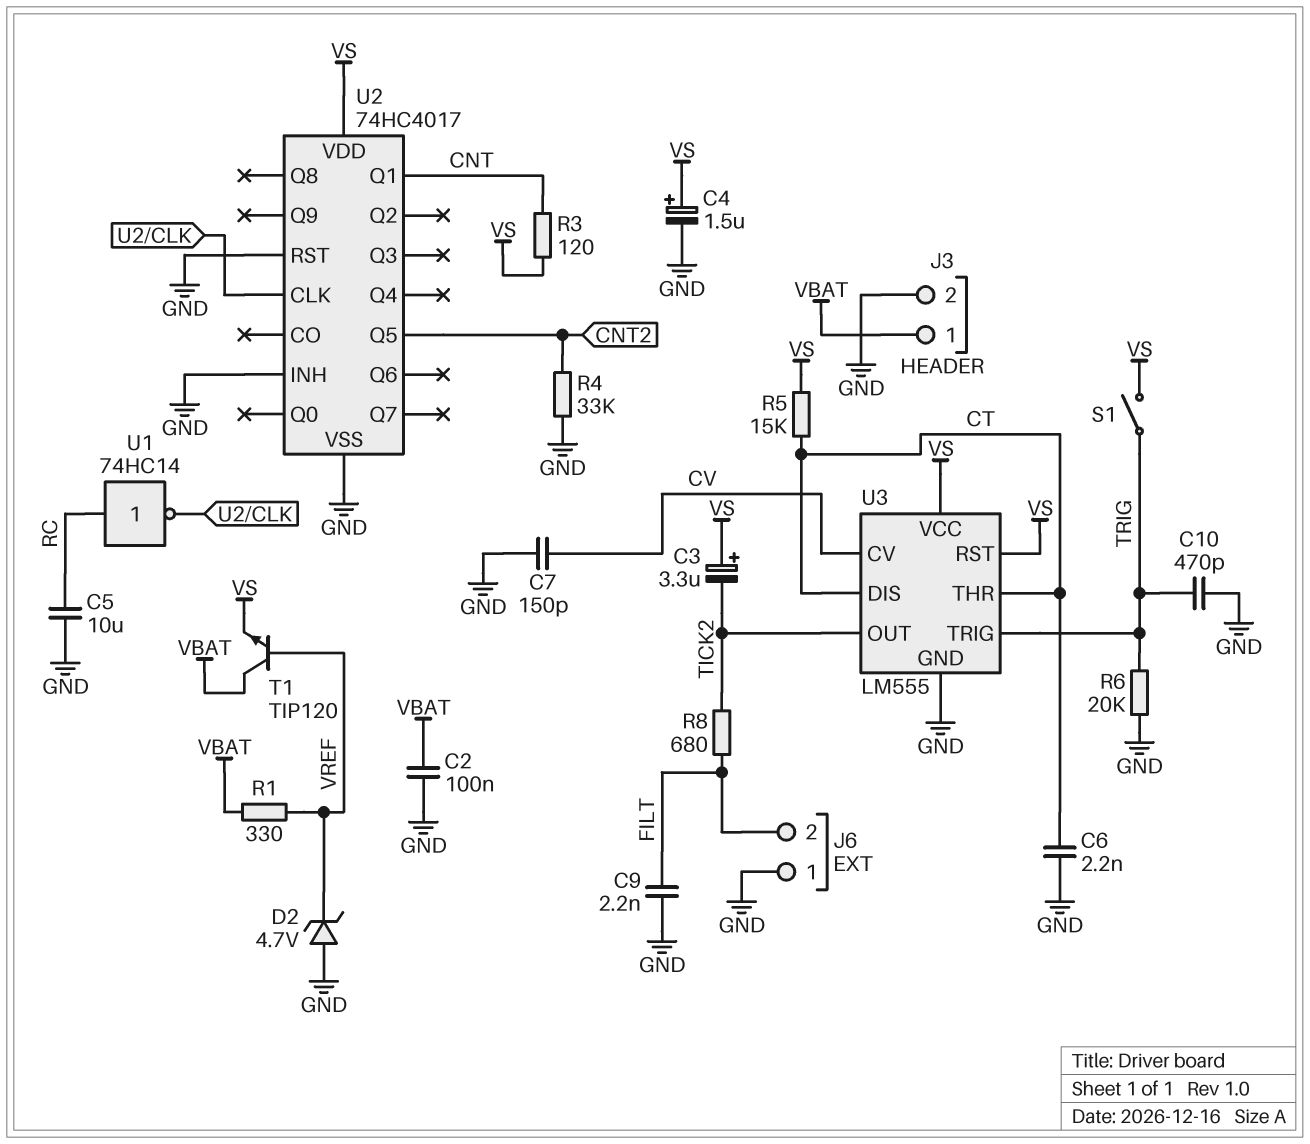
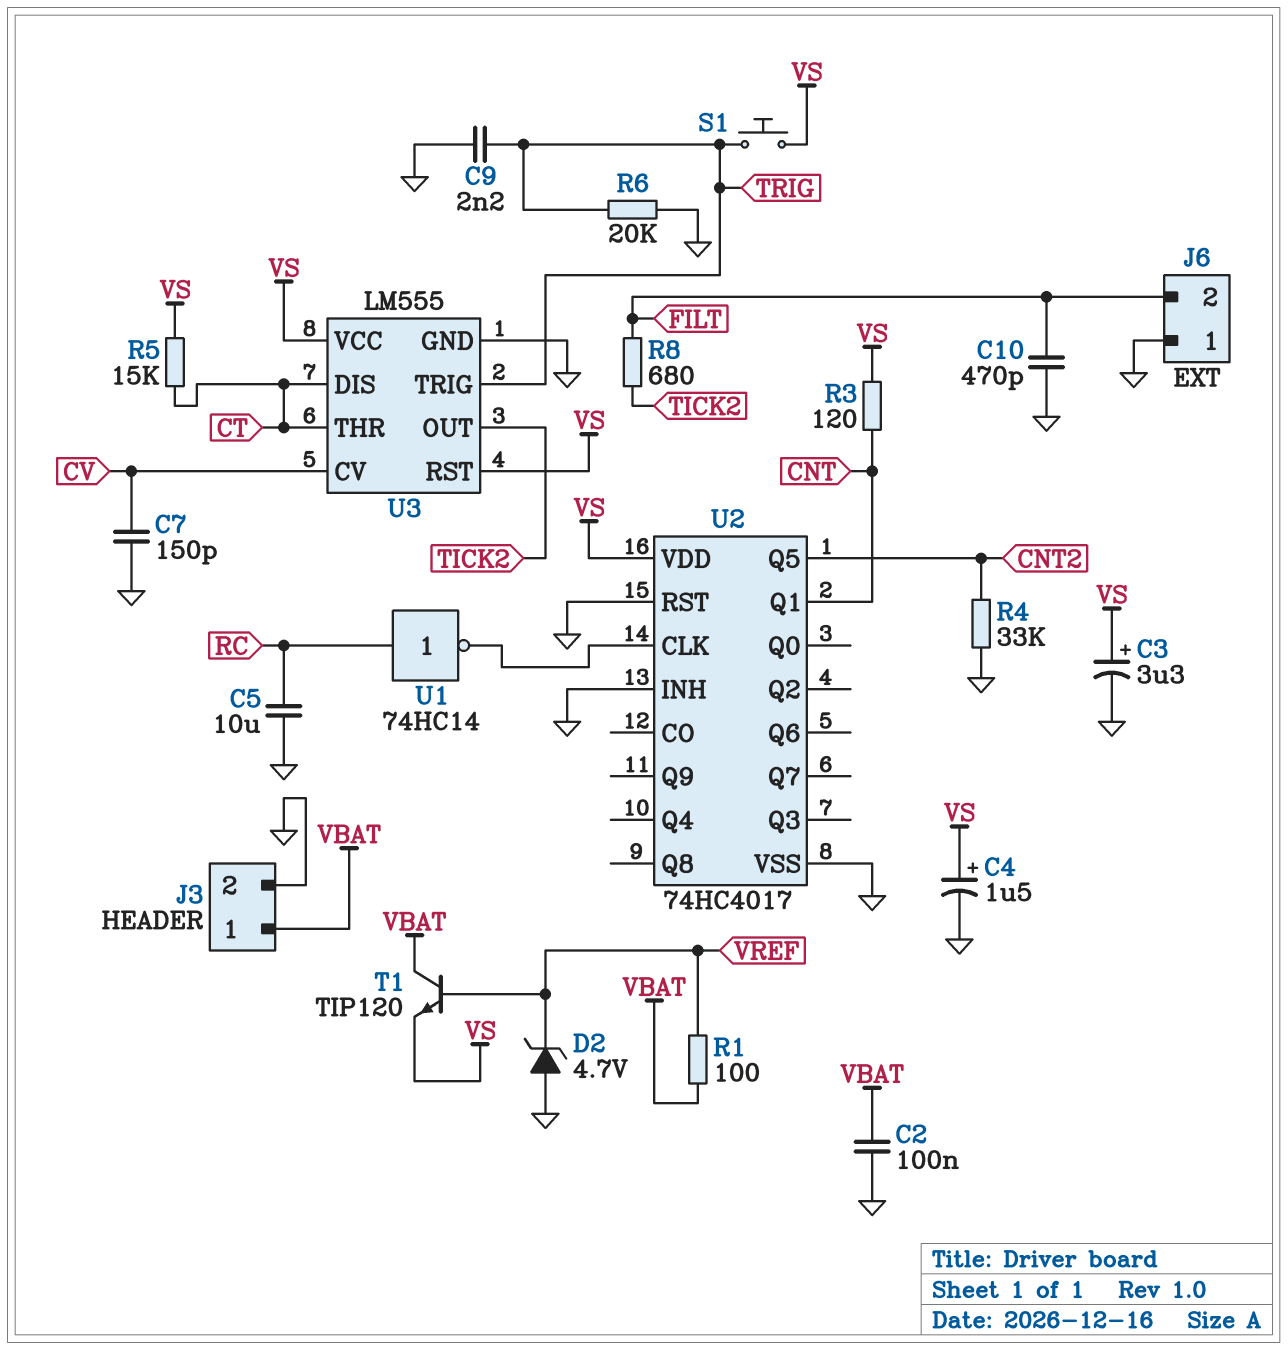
C3: 3.3uF (plus VS, minus TICK2) -> 3.3uF (plus VS, minus GND)
C6: 2.2nF (CT, GND) -> none
C9: 2.2nF (FILT, GND) -> 2.2nF (GND, TRIG)
C10: 470pF (GND, TRIG) -> 470pF (FILT, GND)
R1: 330 (VBAT, VREF) -> 100 (VBAT, VREF)
S1: switch (TRIG, VS) -> button (TRIG, VS)

